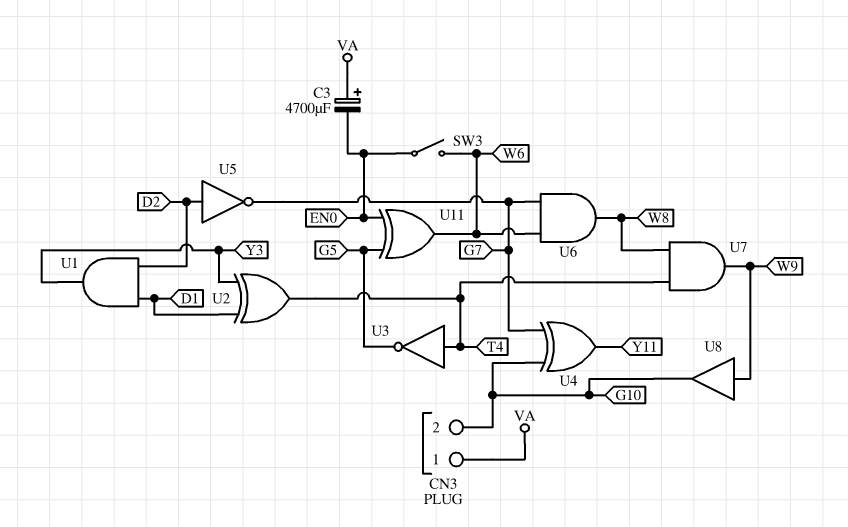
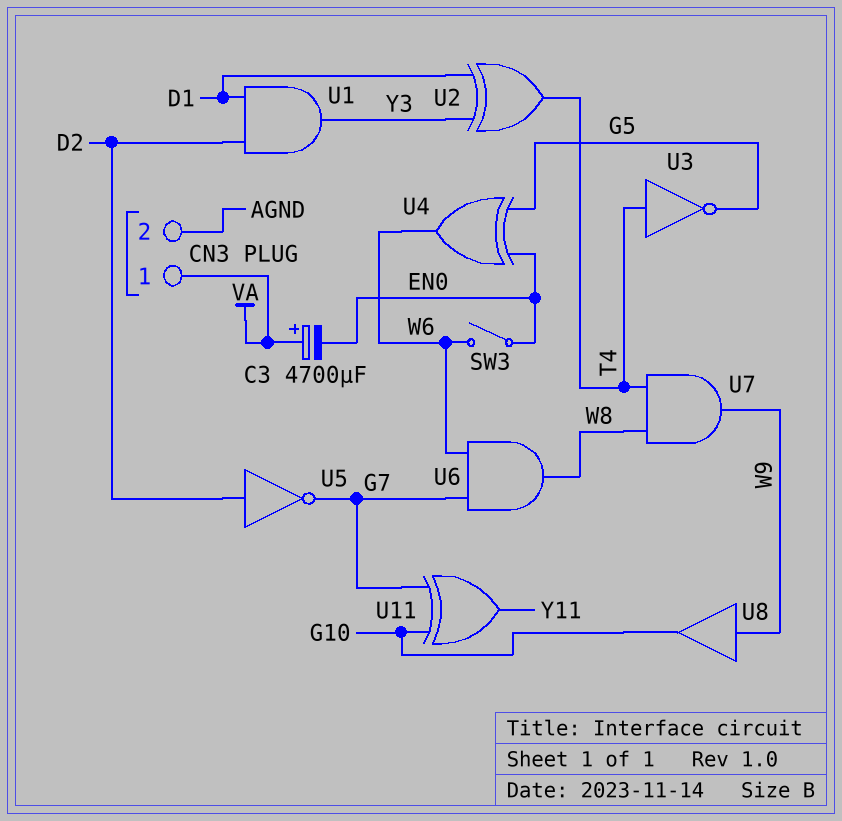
CN3 pin 2: G10 -> AGND
U4: XOR (in G7, in G10, out Y11) -> XOR (in EN0, in G5, out W6)
U11: XOR (in EN0, in G5, out W6) -> XOR (in G7, in G10, out Y11)

